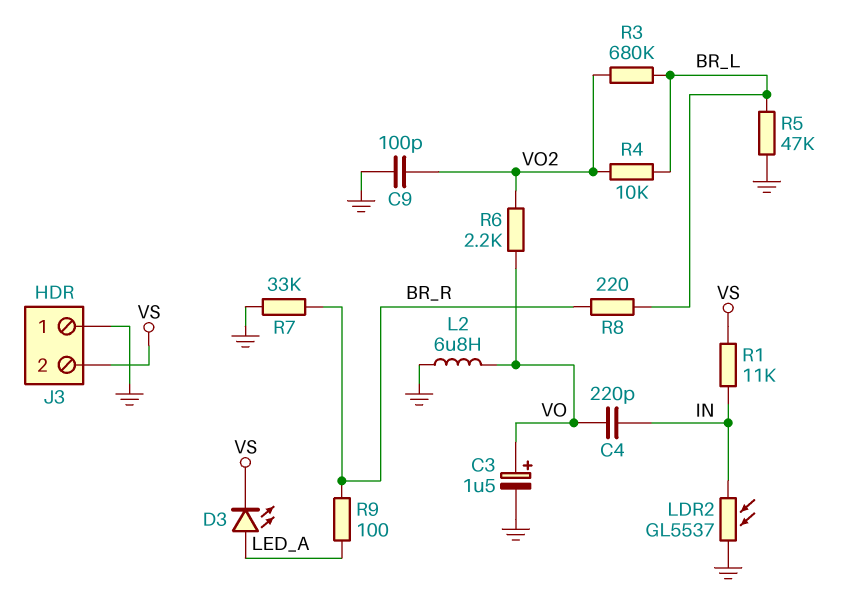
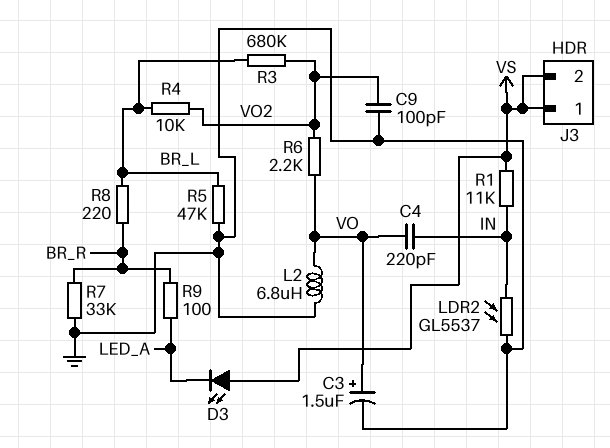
D3: LED (A LED_A, K VS) -> LED (A VS, K LED_A)
J3 pin 1: GND -> VS

